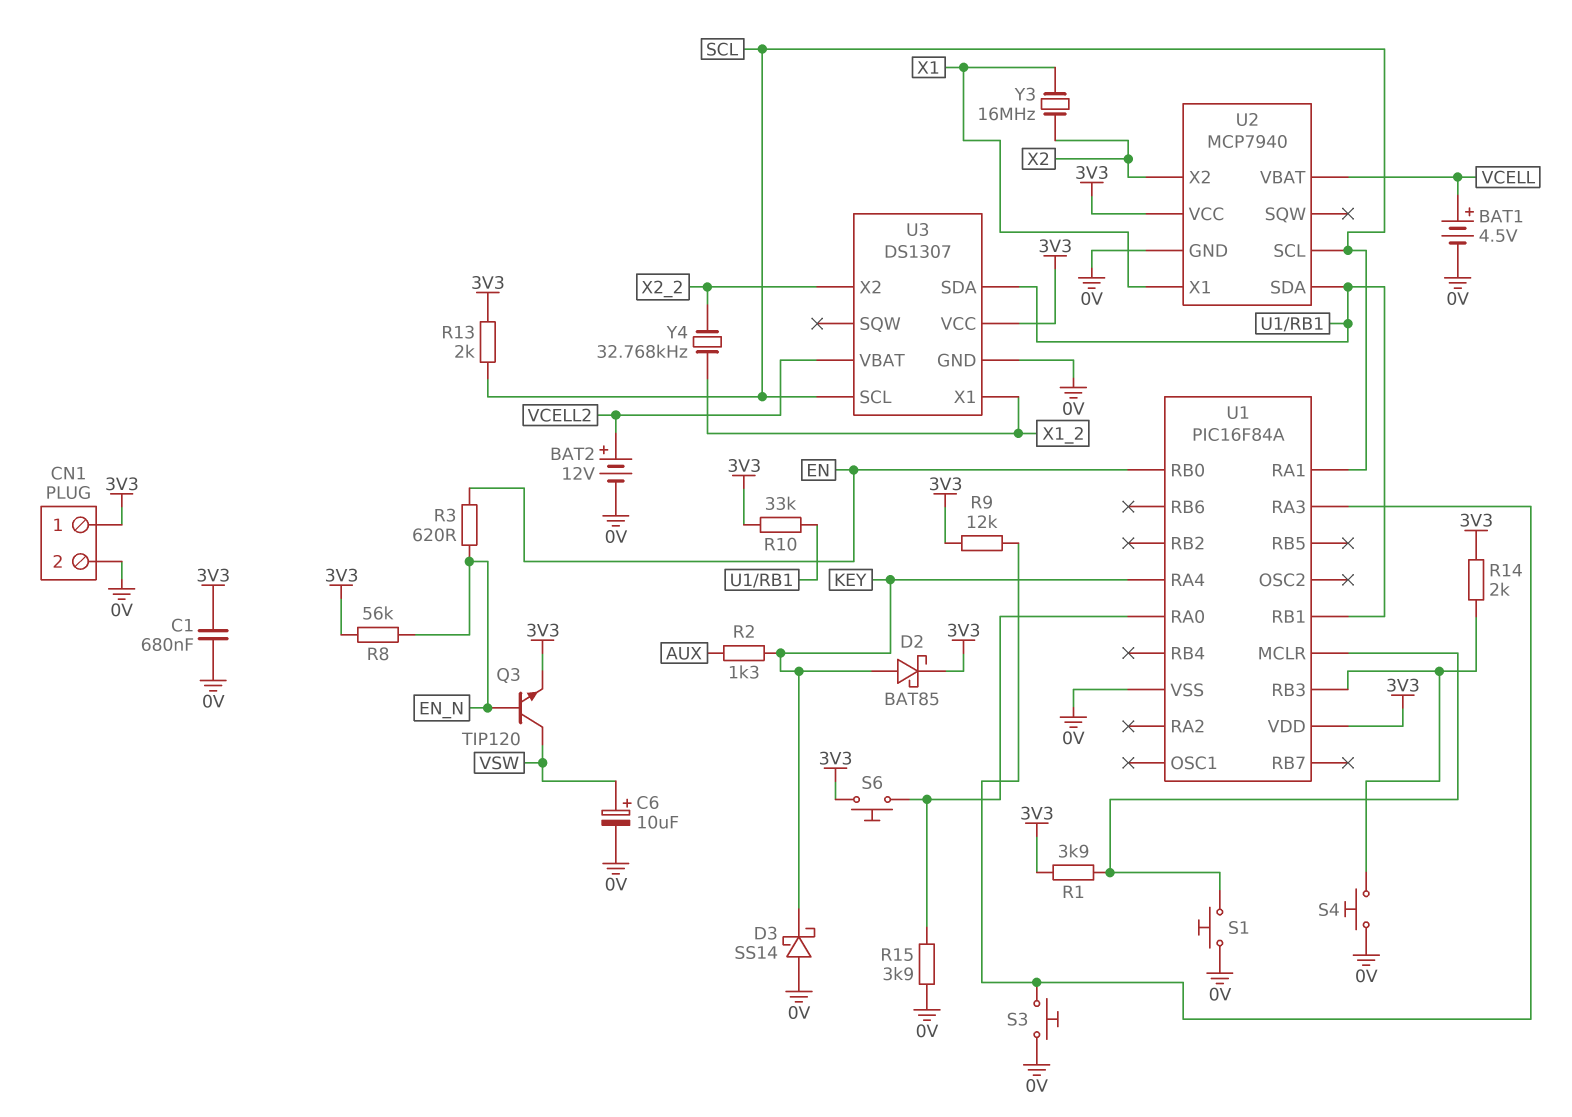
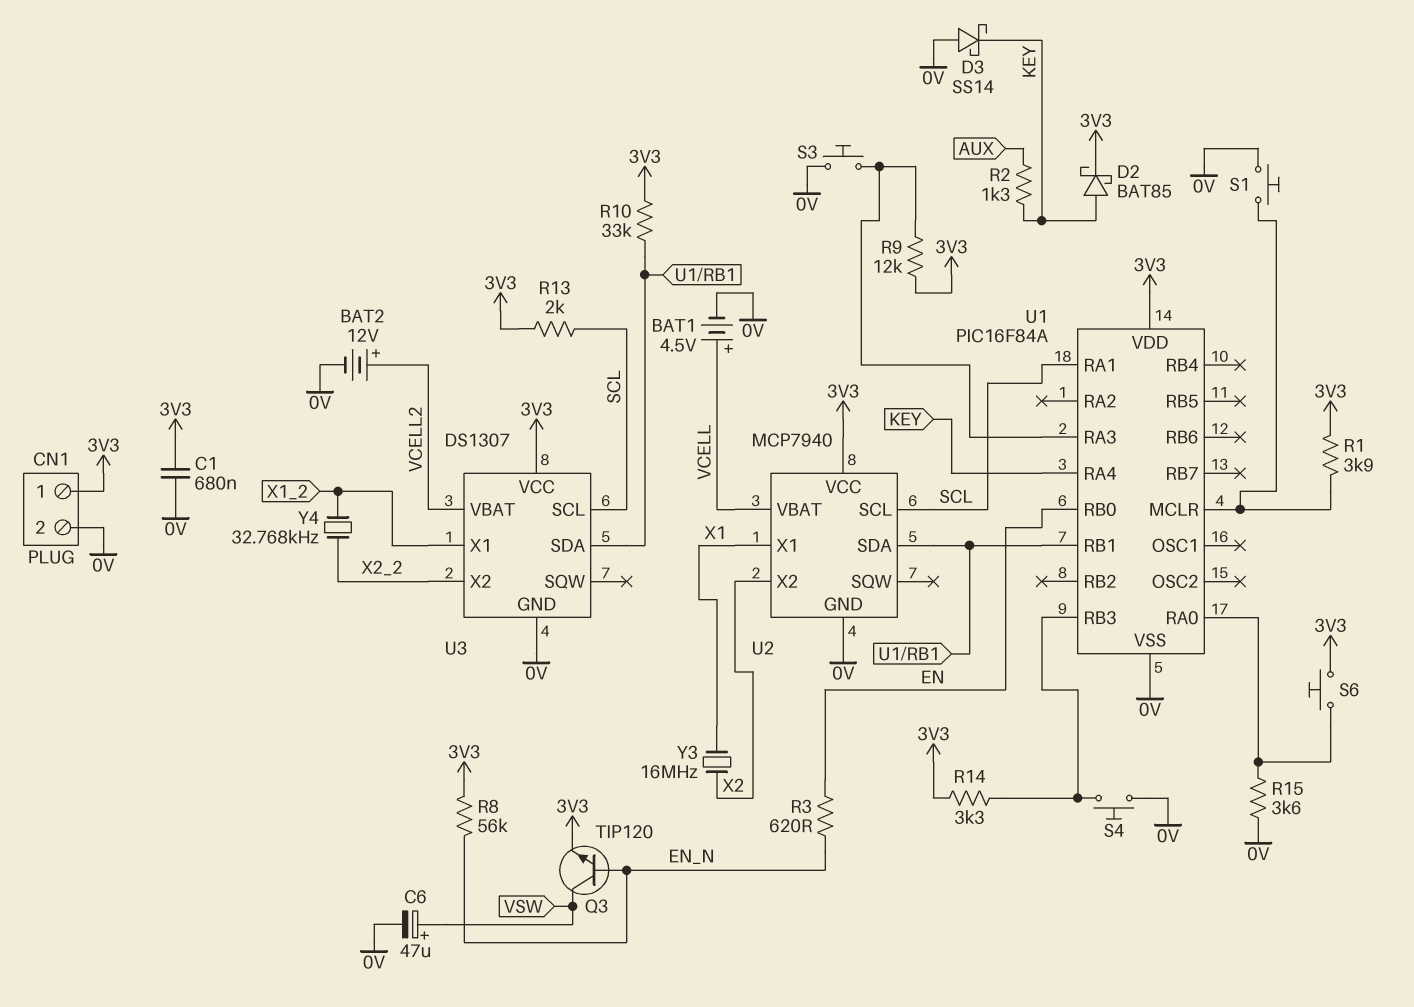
C6: 10uF (plus VSW, minus 0V) -> 47uF (plus VSW, minus 0V)
R14: 2k (3V3, U1/RB3) -> 3.3k (3V3, U1/RB3)
R15: 3.9k (0V, U1/RA0) -> 3.6k (0V, U1/RA0)

